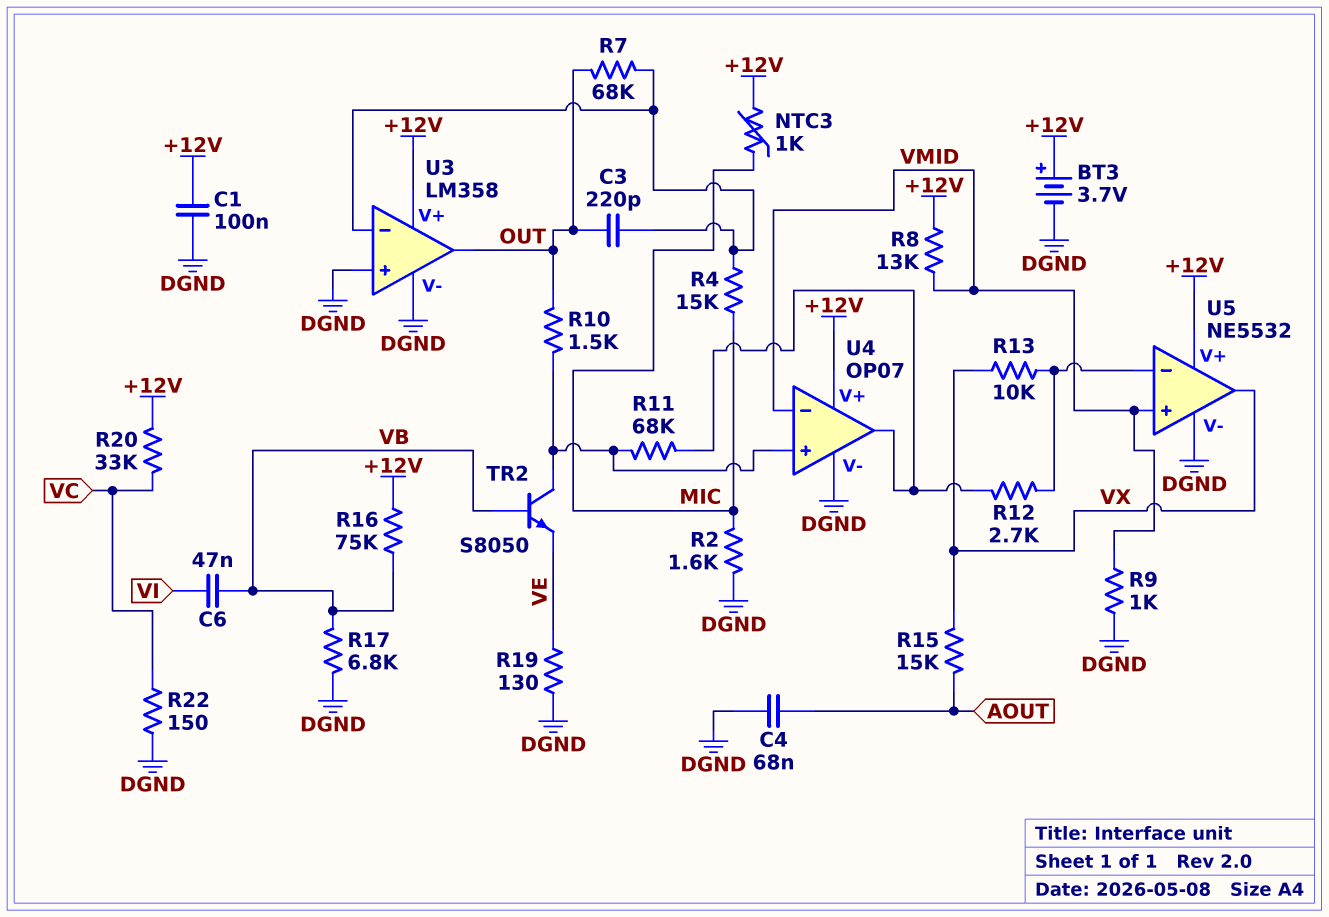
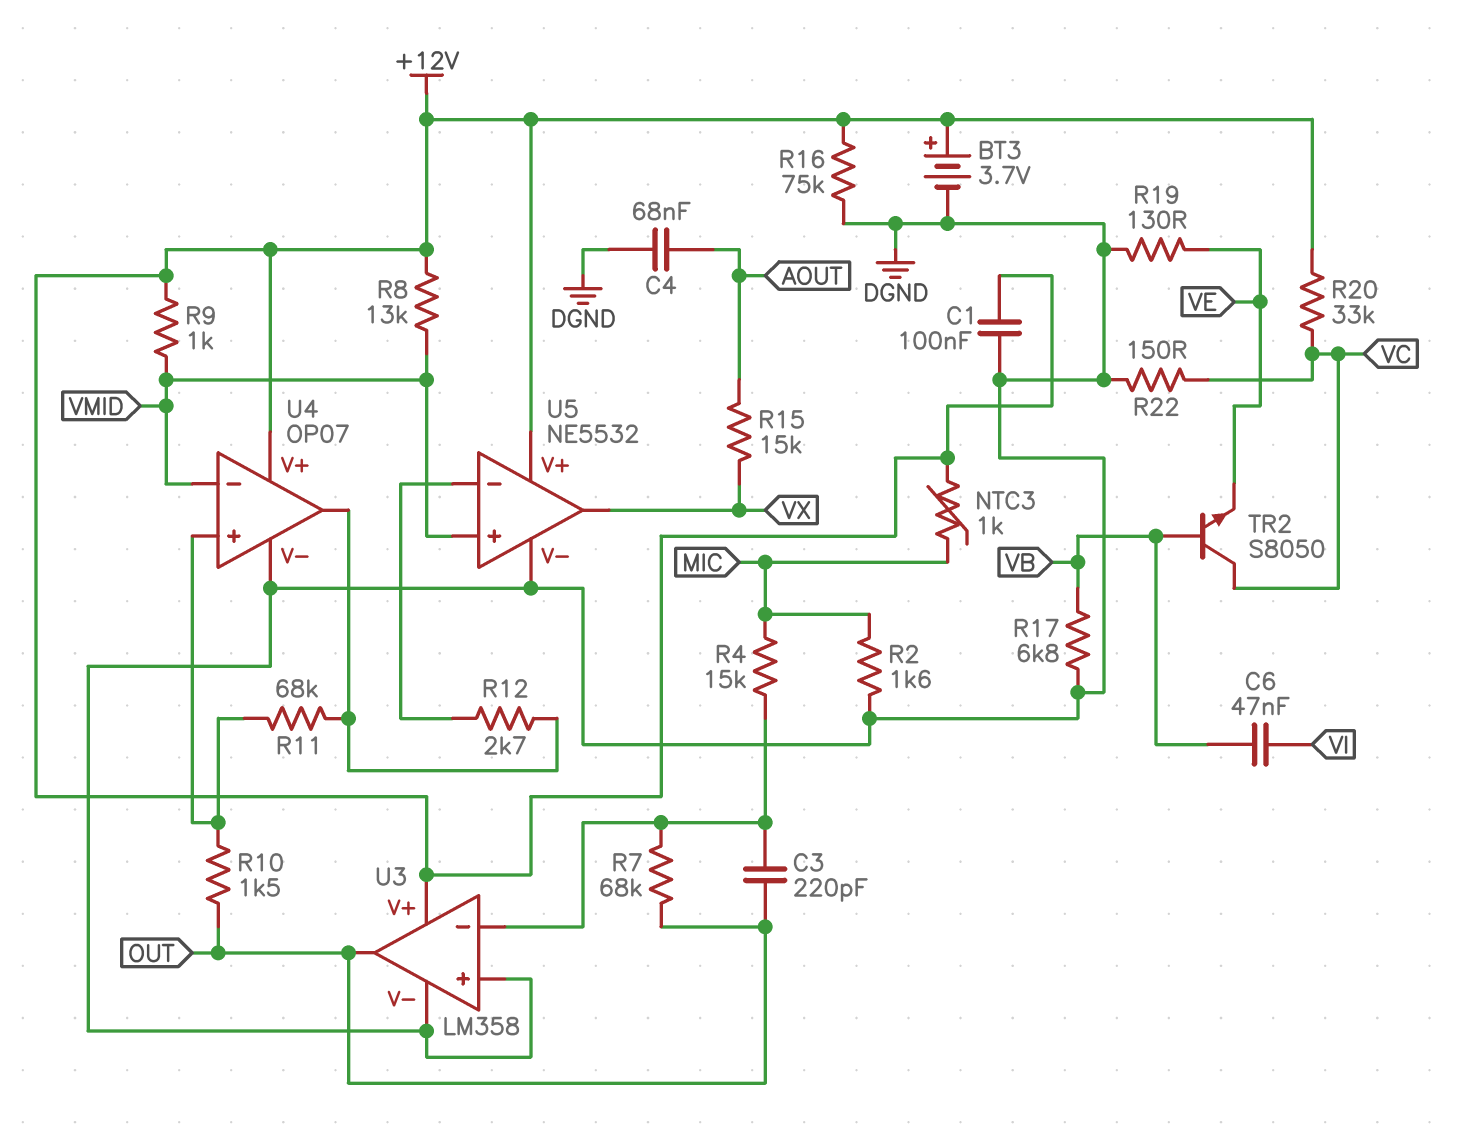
R9: 1k (DGND, VMID) -> 1k (+12V, VMID)
R13: 10k (U5/in-, VX) -> none
R16: 75k (+12V, VB) -> 75k (+12V, DGND)
TR2: NPN S8050 (B VB, C U4/in+, E VE) -> NPN S8050 (B VB, C VC, E VE)

